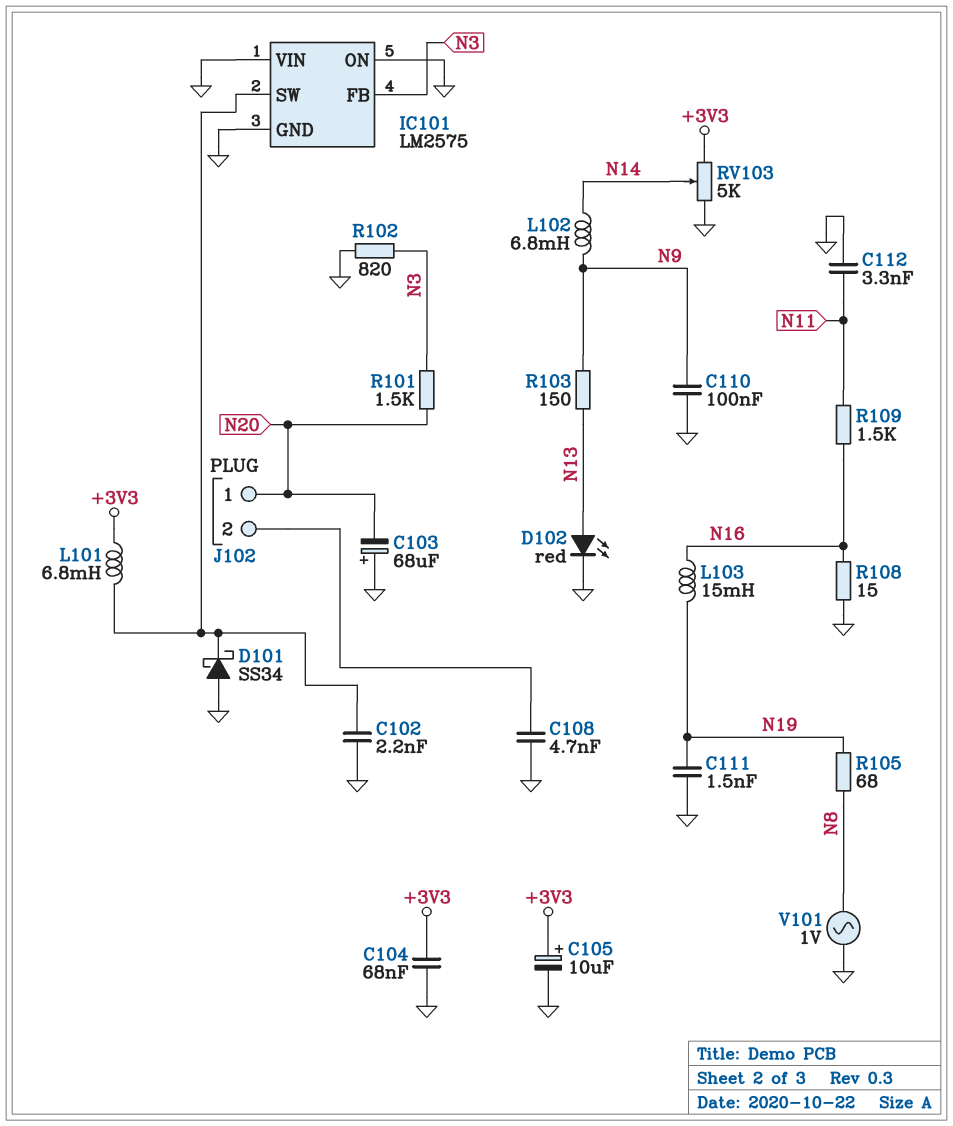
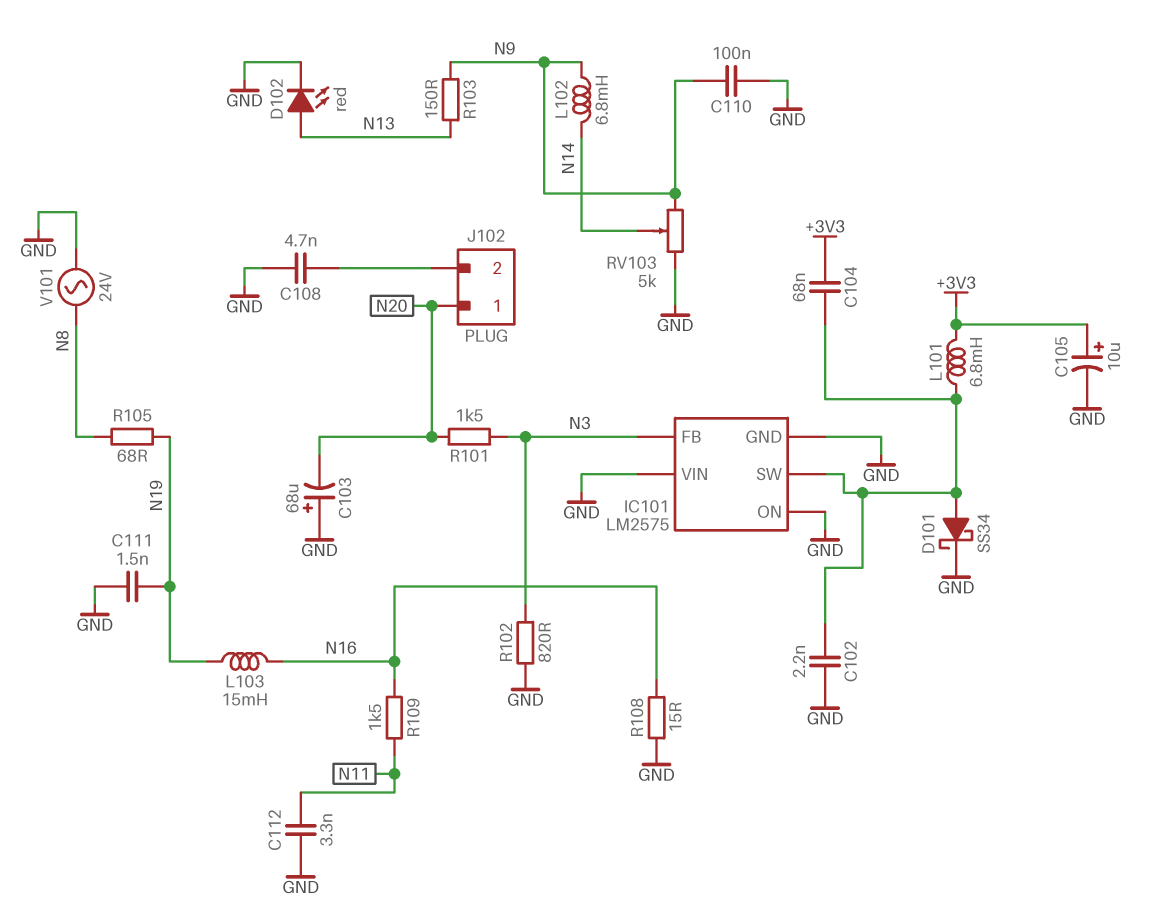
C104: 68nF (+3V3, GND) -> 68nF (+3V3, IC101/SW)
D101: schottky SS34 (A GND, K IC101/SW) -> schottky SS34 (A IC101/SW, K GND)
RV103: 5k (+3V3, GND, wiper N14) -> 5k (GND, N9, wiper N14)
V101: AC 1V (GND, N8) -> AC 24V (GND, N8)

